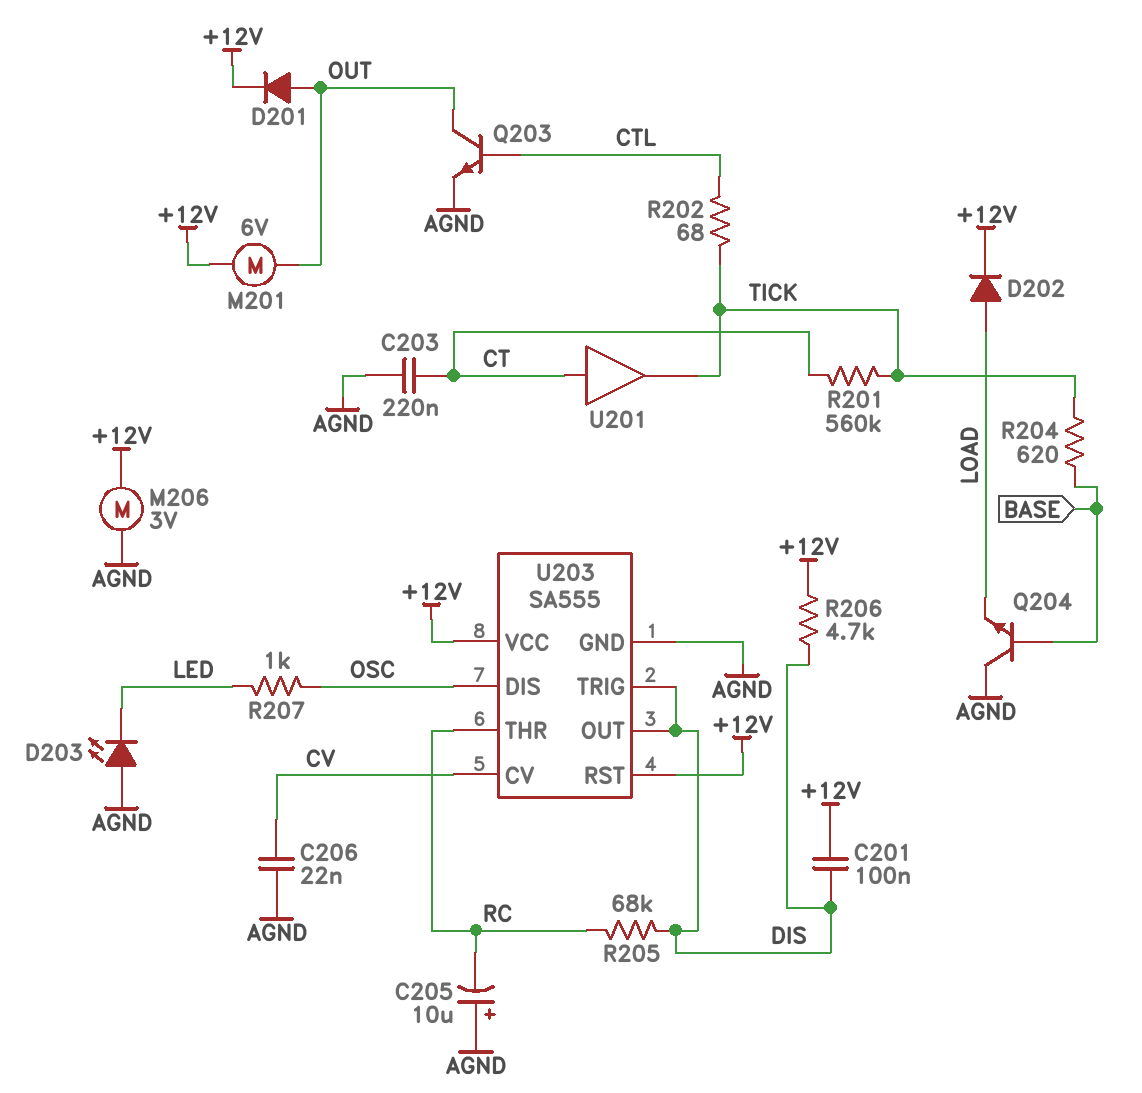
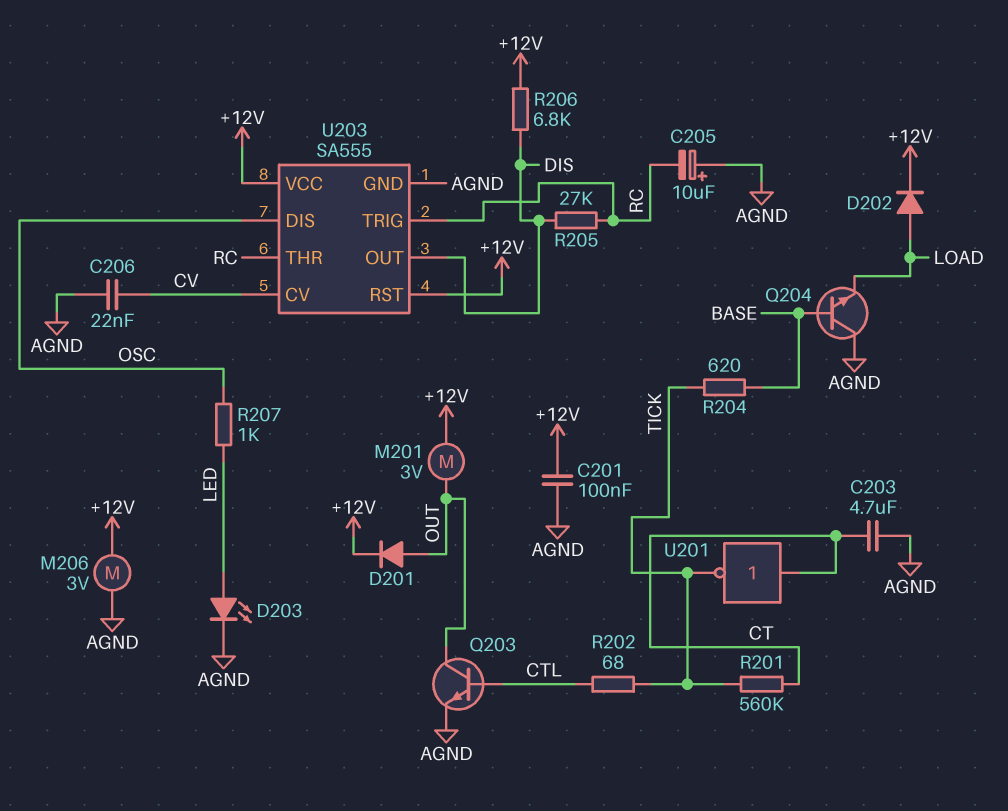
C201: 100nF (+12V, DIS) -> 100nF (+12V, AGND)
C203: 220nF (AGND, CT) -> 4.7uF (AGND, CT)
D203: LED (A AGND, K LED) -> LED (A LED, K AGND)
M201: motor 6V (+12V, OUT) -> motor 3V (+12V, OUT)
R205: 68k (DIS, RC) -> 27k (DIS, RC)
R206: 4.7k (+12V, DIS) -> 6.8k (+12V, DIS)
U201: buffer (in CT, out TICK) -> NOT (in CT, out TICK)
U203 pin TRIG: DIS -> RC

